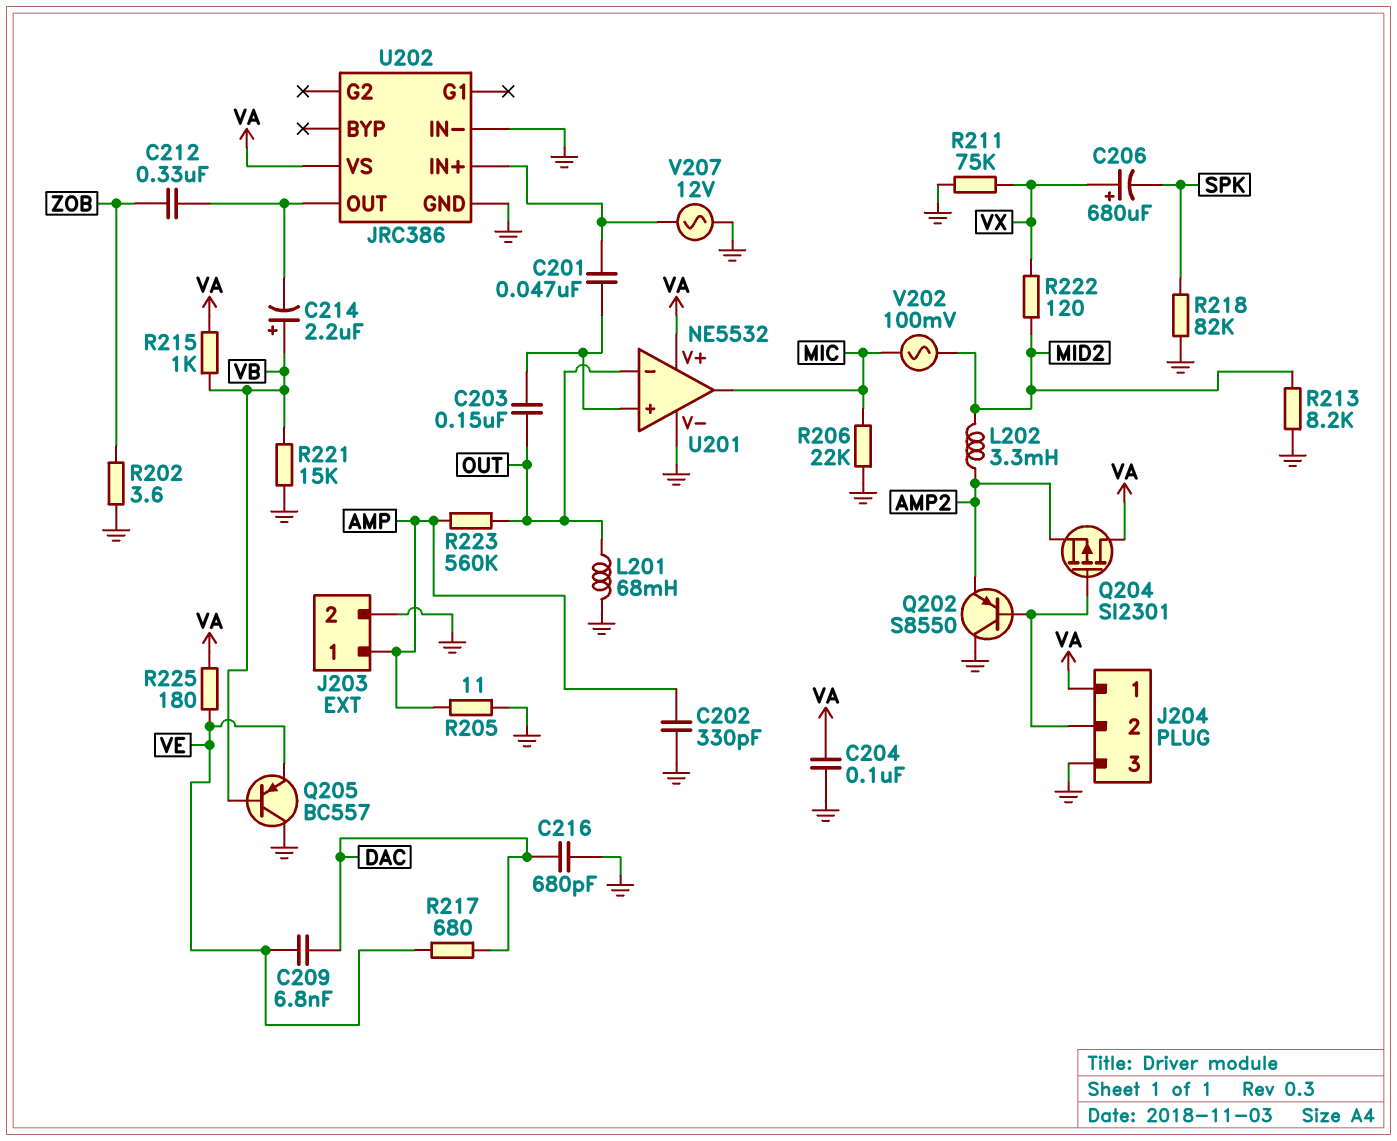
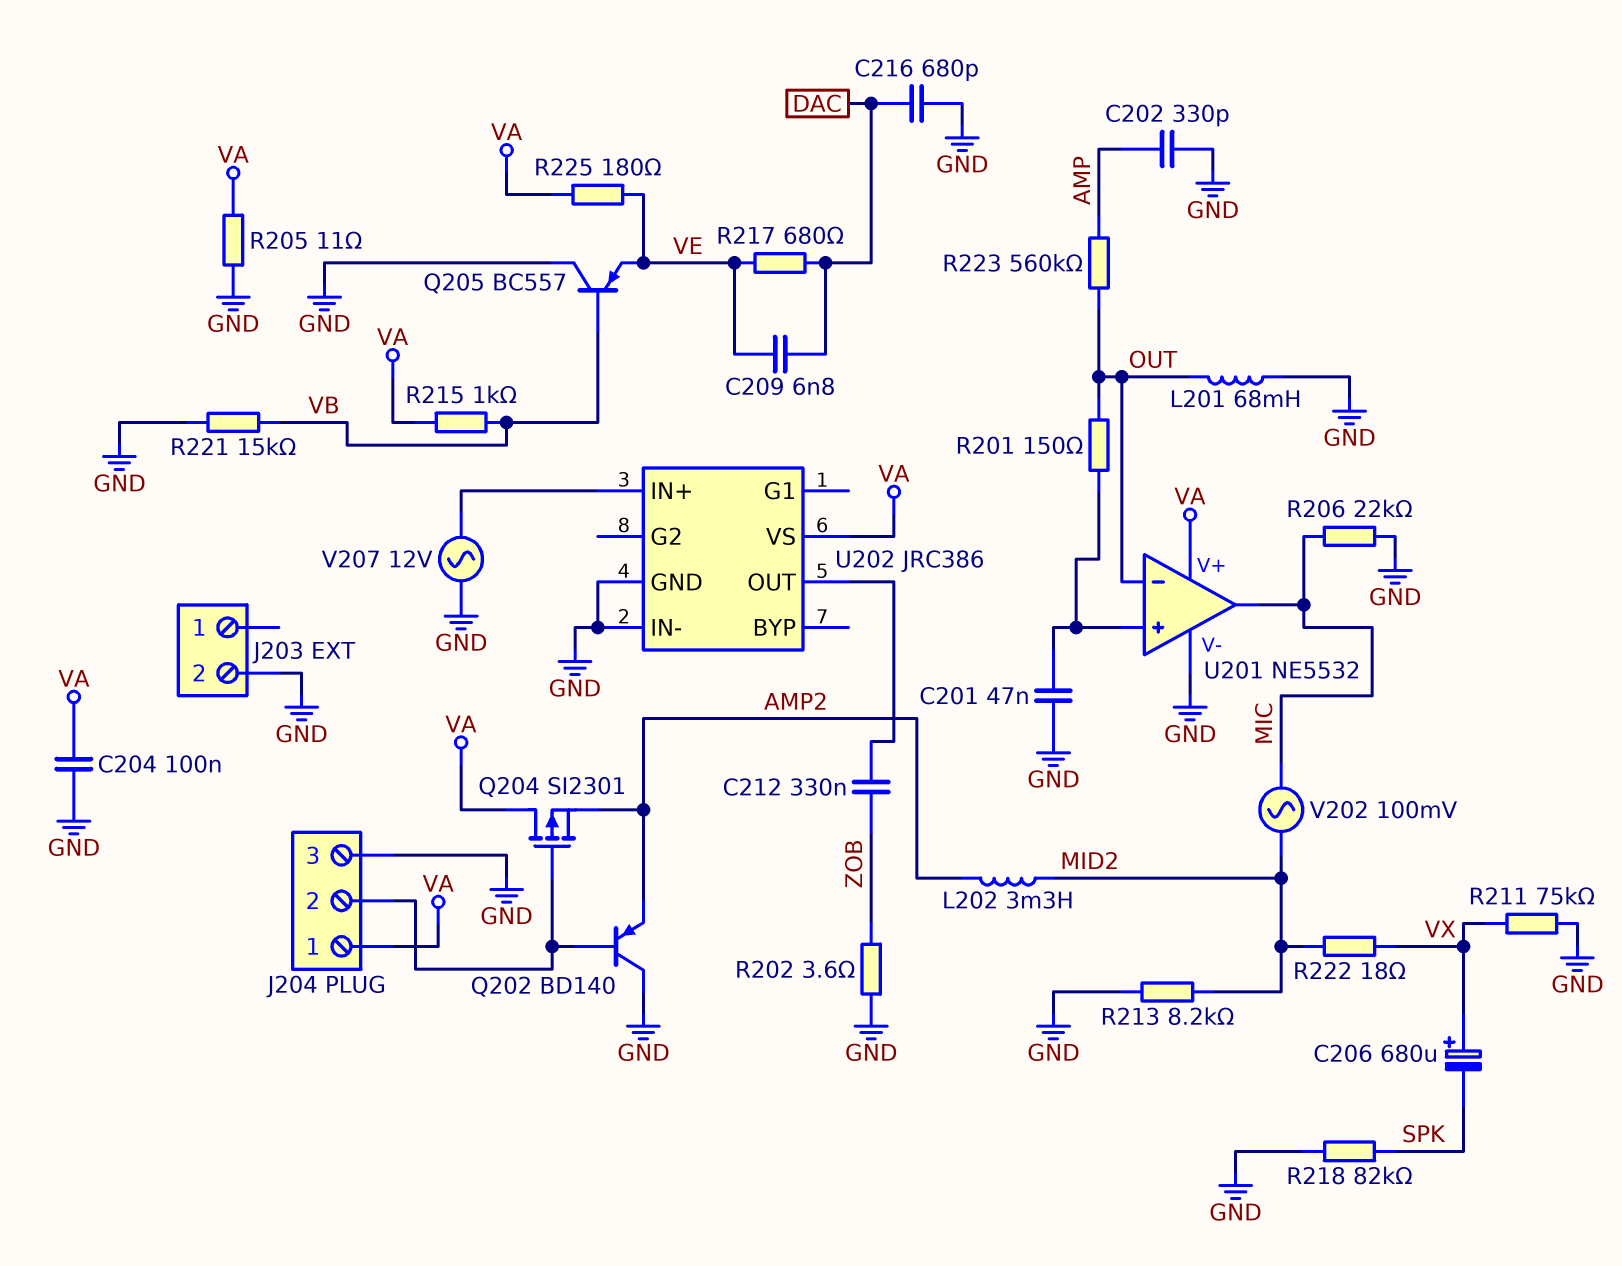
C201: 47nF (U201/in+, U202/IN+) -> 47nF (GND, U201/in+)
C203: 150nF (OUT, U201/in+) -> none
C214: 2.2uF (plus VB, minus U202/OUT) -> none
J203 pin 1: AMP -> none
Q202: PNP S8550 (B J204/2, C GND, E AMP2) -> PNP BD140 (B J204/2, C GND, E AMP2)
R201: none -> 150 (OUT, U201/in+)
R205: 11 (AMP, GND) -> 11 (GND, VA)
R222: 120 (MID2, VX) -> 18 (MID2, VX)

